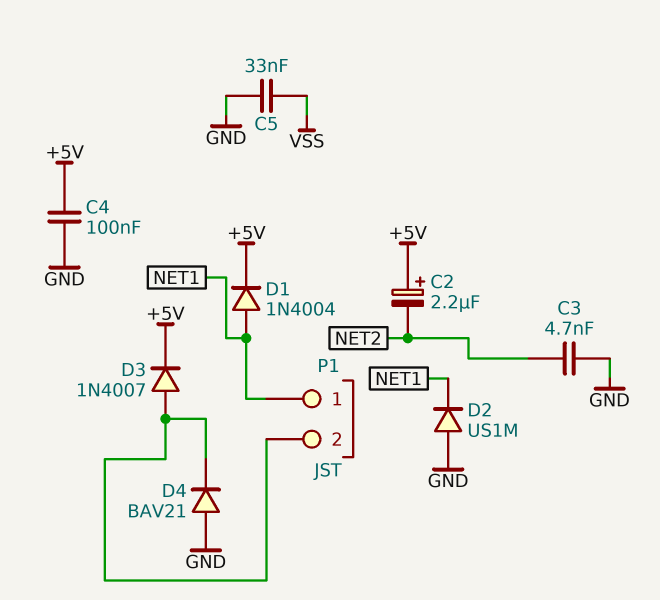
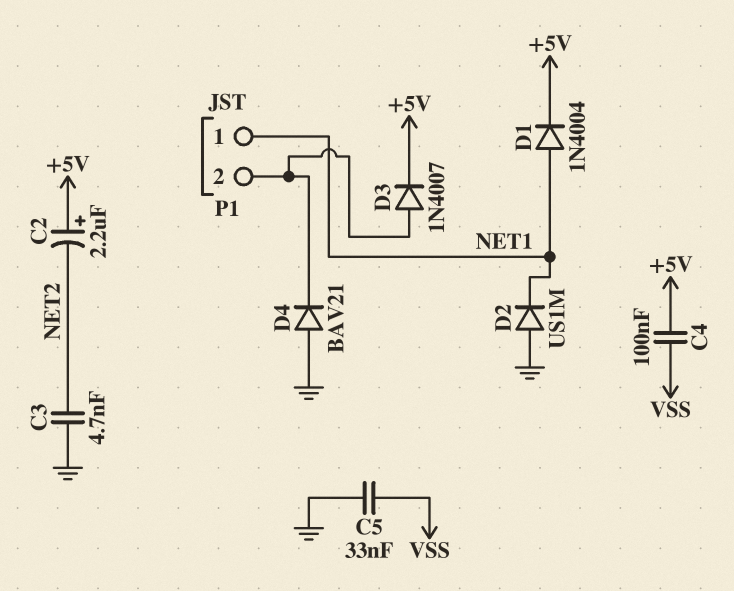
C4: 100nF (+5V, GND) -> 100nF (+5V, VSS)

